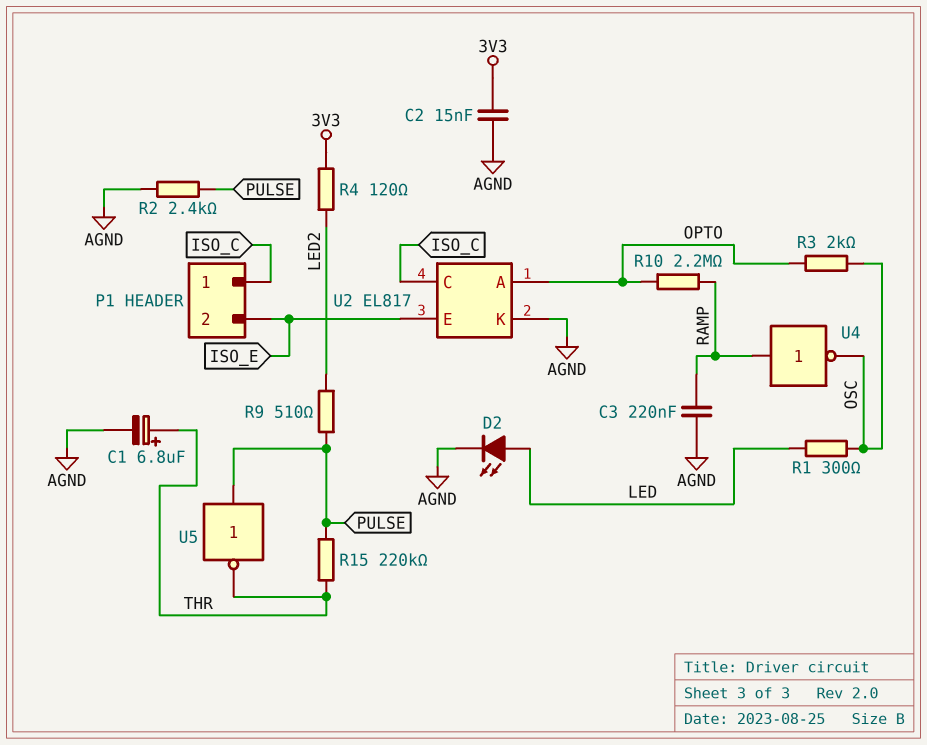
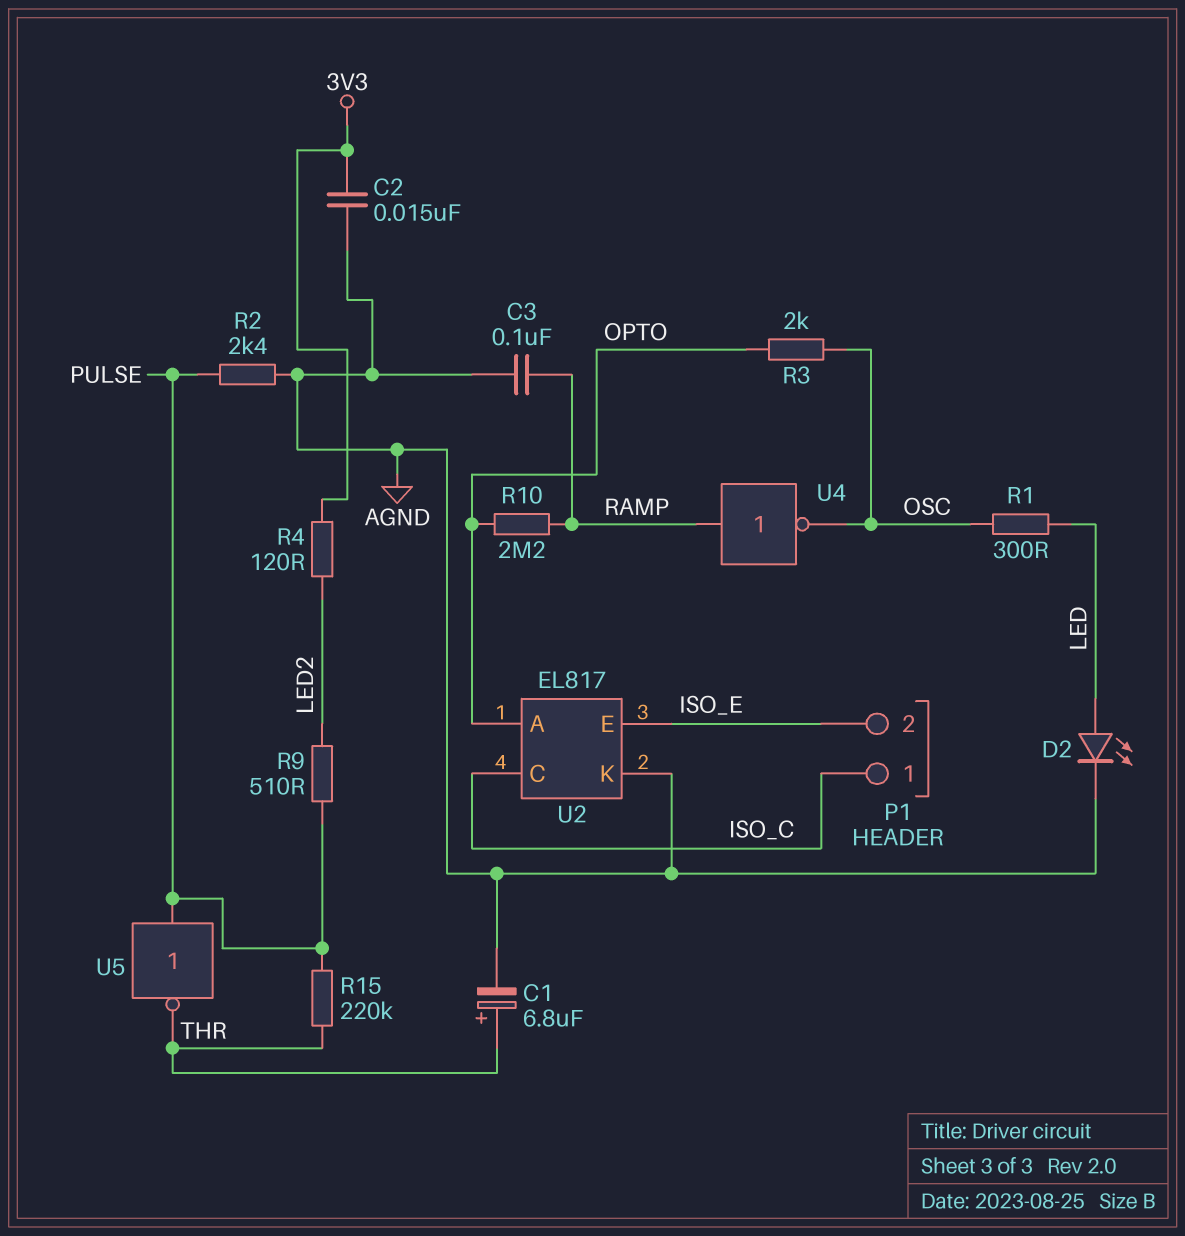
C3: 220nF (AGND, RAMP) -> 100nF (AGND, RAMP)

